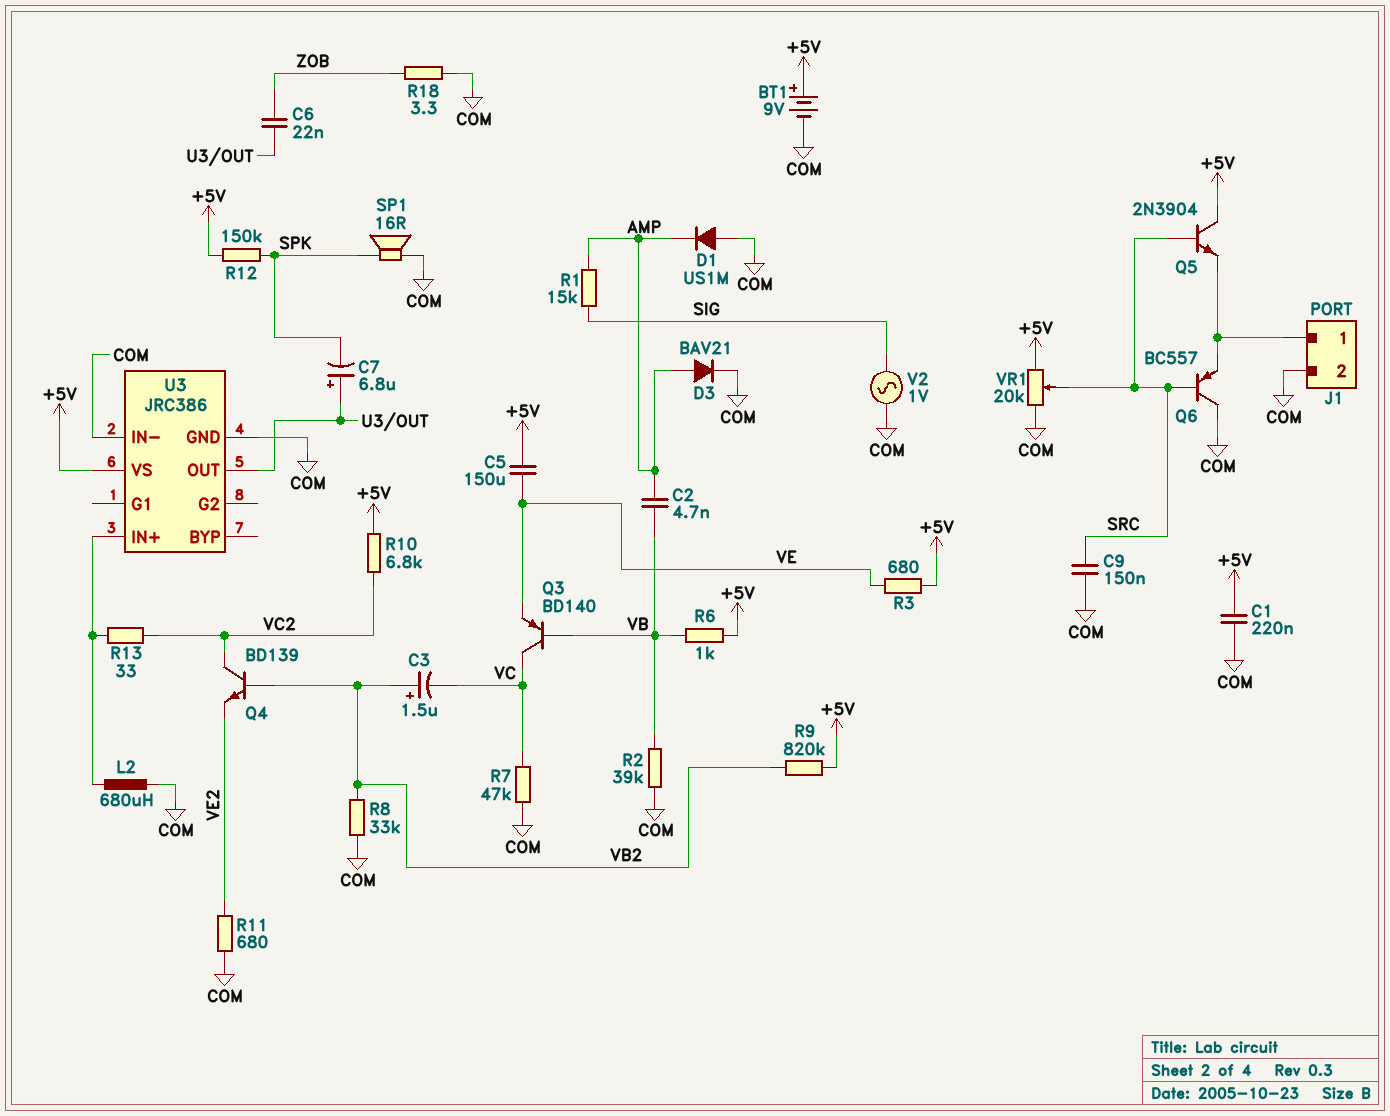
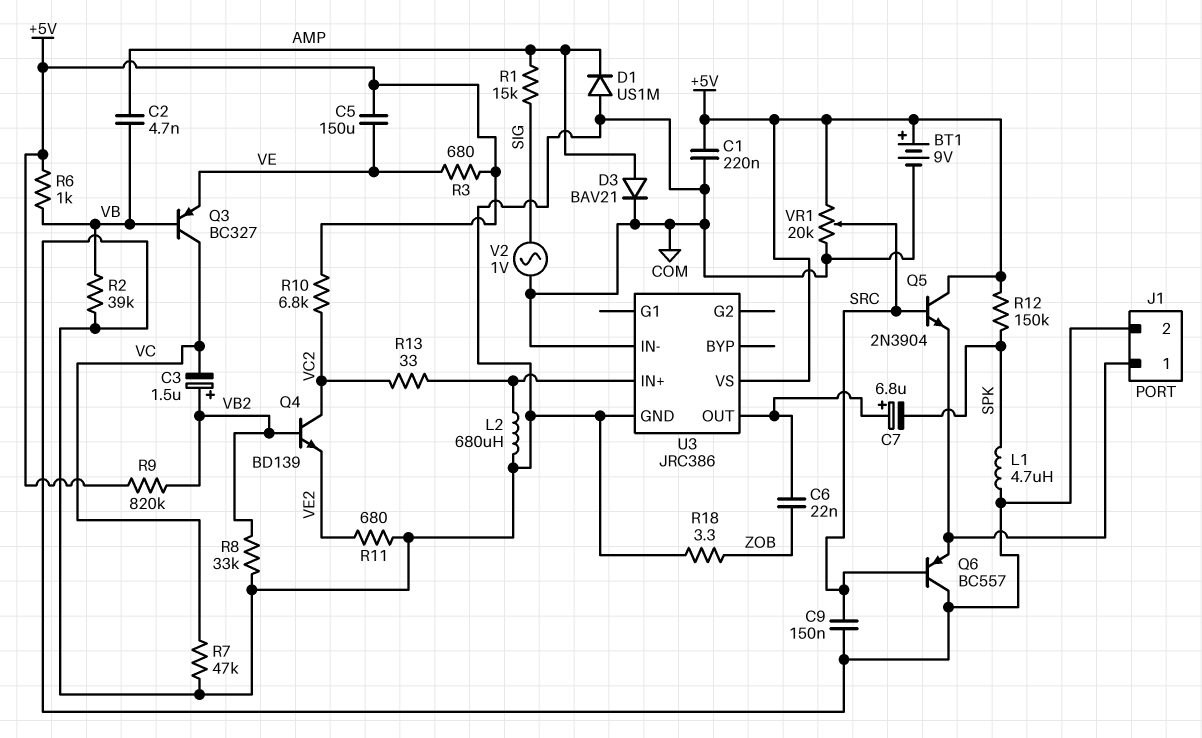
L1: none -> 4.7uH (COM, SPK)
Q3: PNP BD140 (B VB, C VC, E VE) -> PNP BC327 (B VB, C VC, E VE)
SP1: speaker 16R (COM, SPK) -> none

